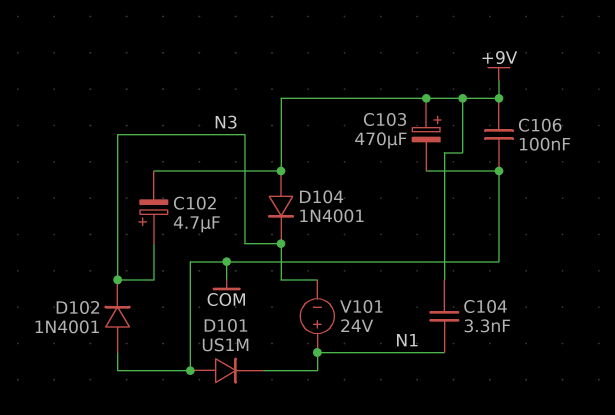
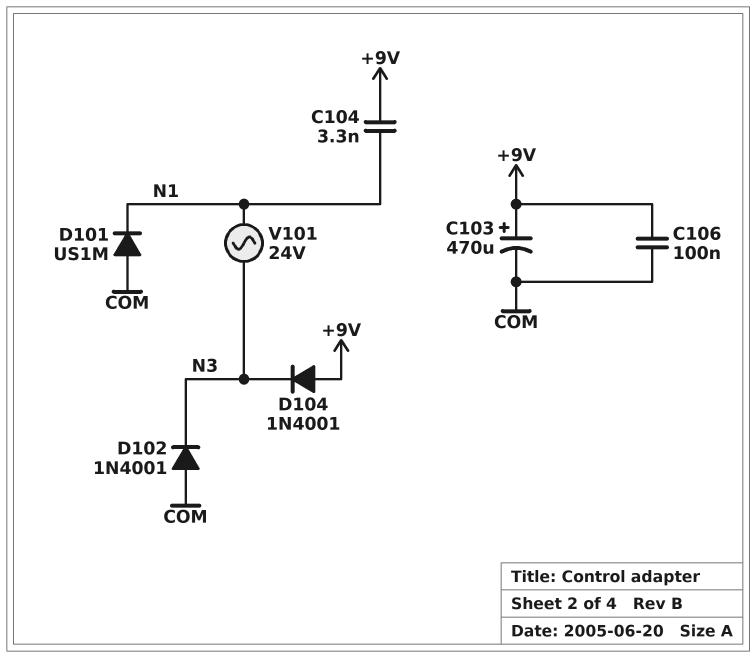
C102: 4.7uF (plus N3, minus +9V) -> none
V101: 24V (plus N1, minus N3) -> AC 24V (N1, N3)

